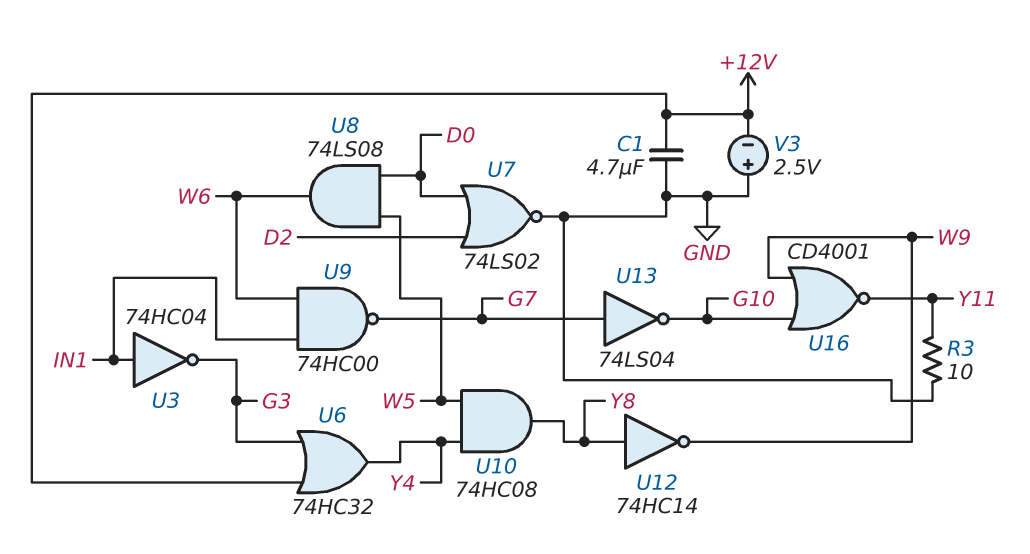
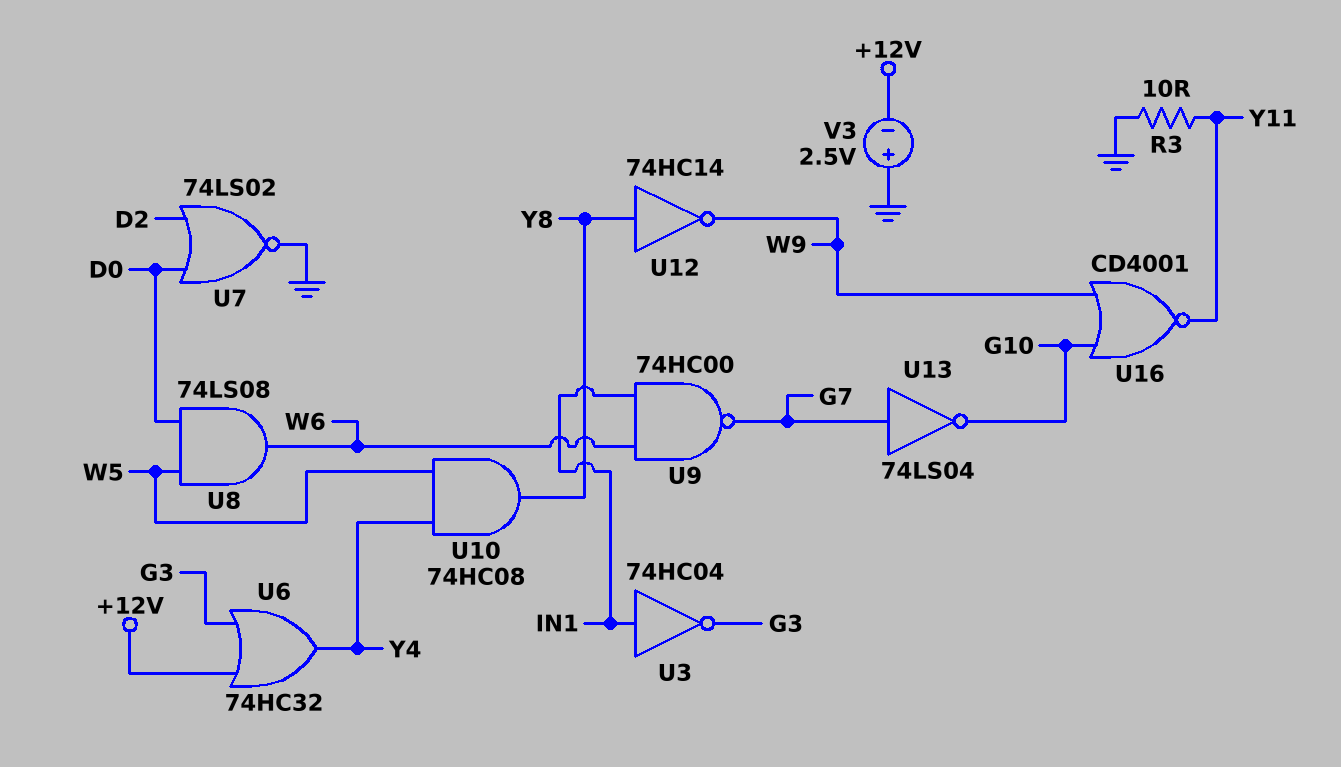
C1: 4.7uF (+12V, GND) -> none

